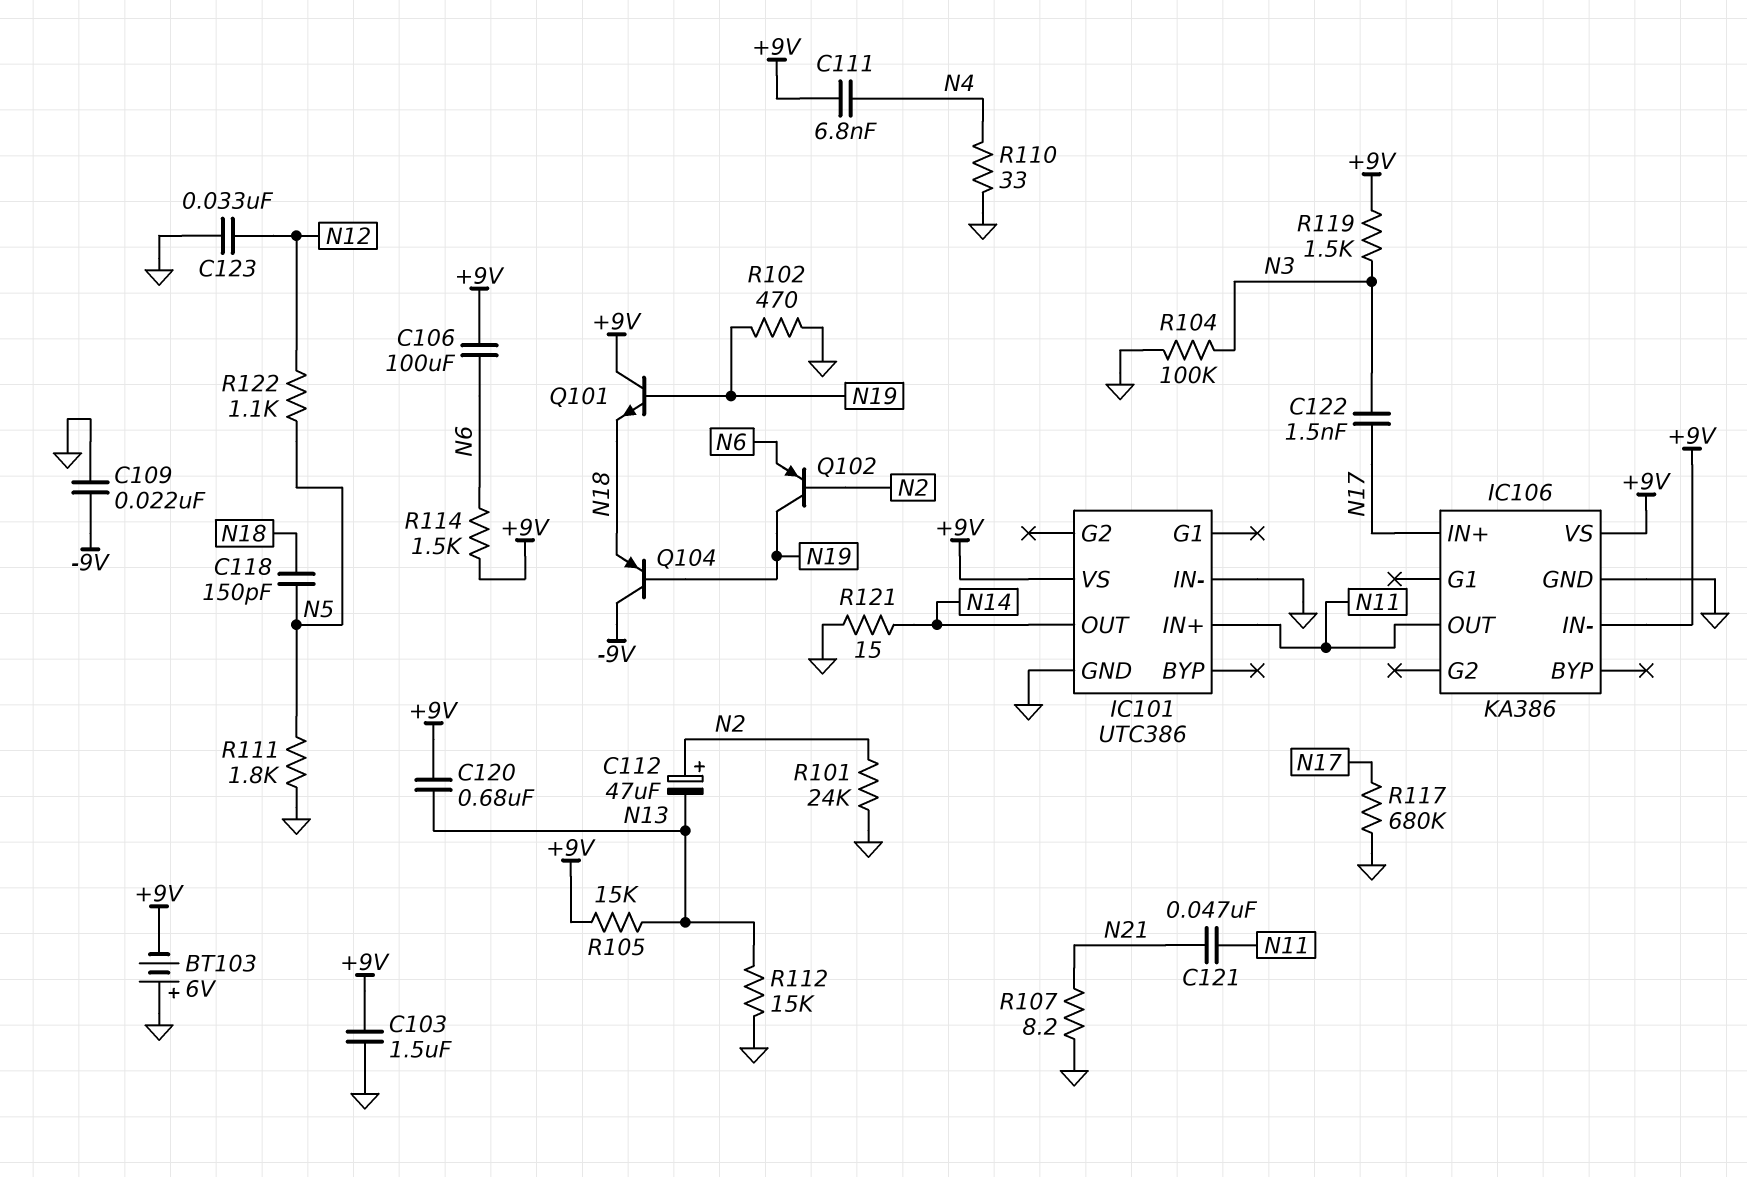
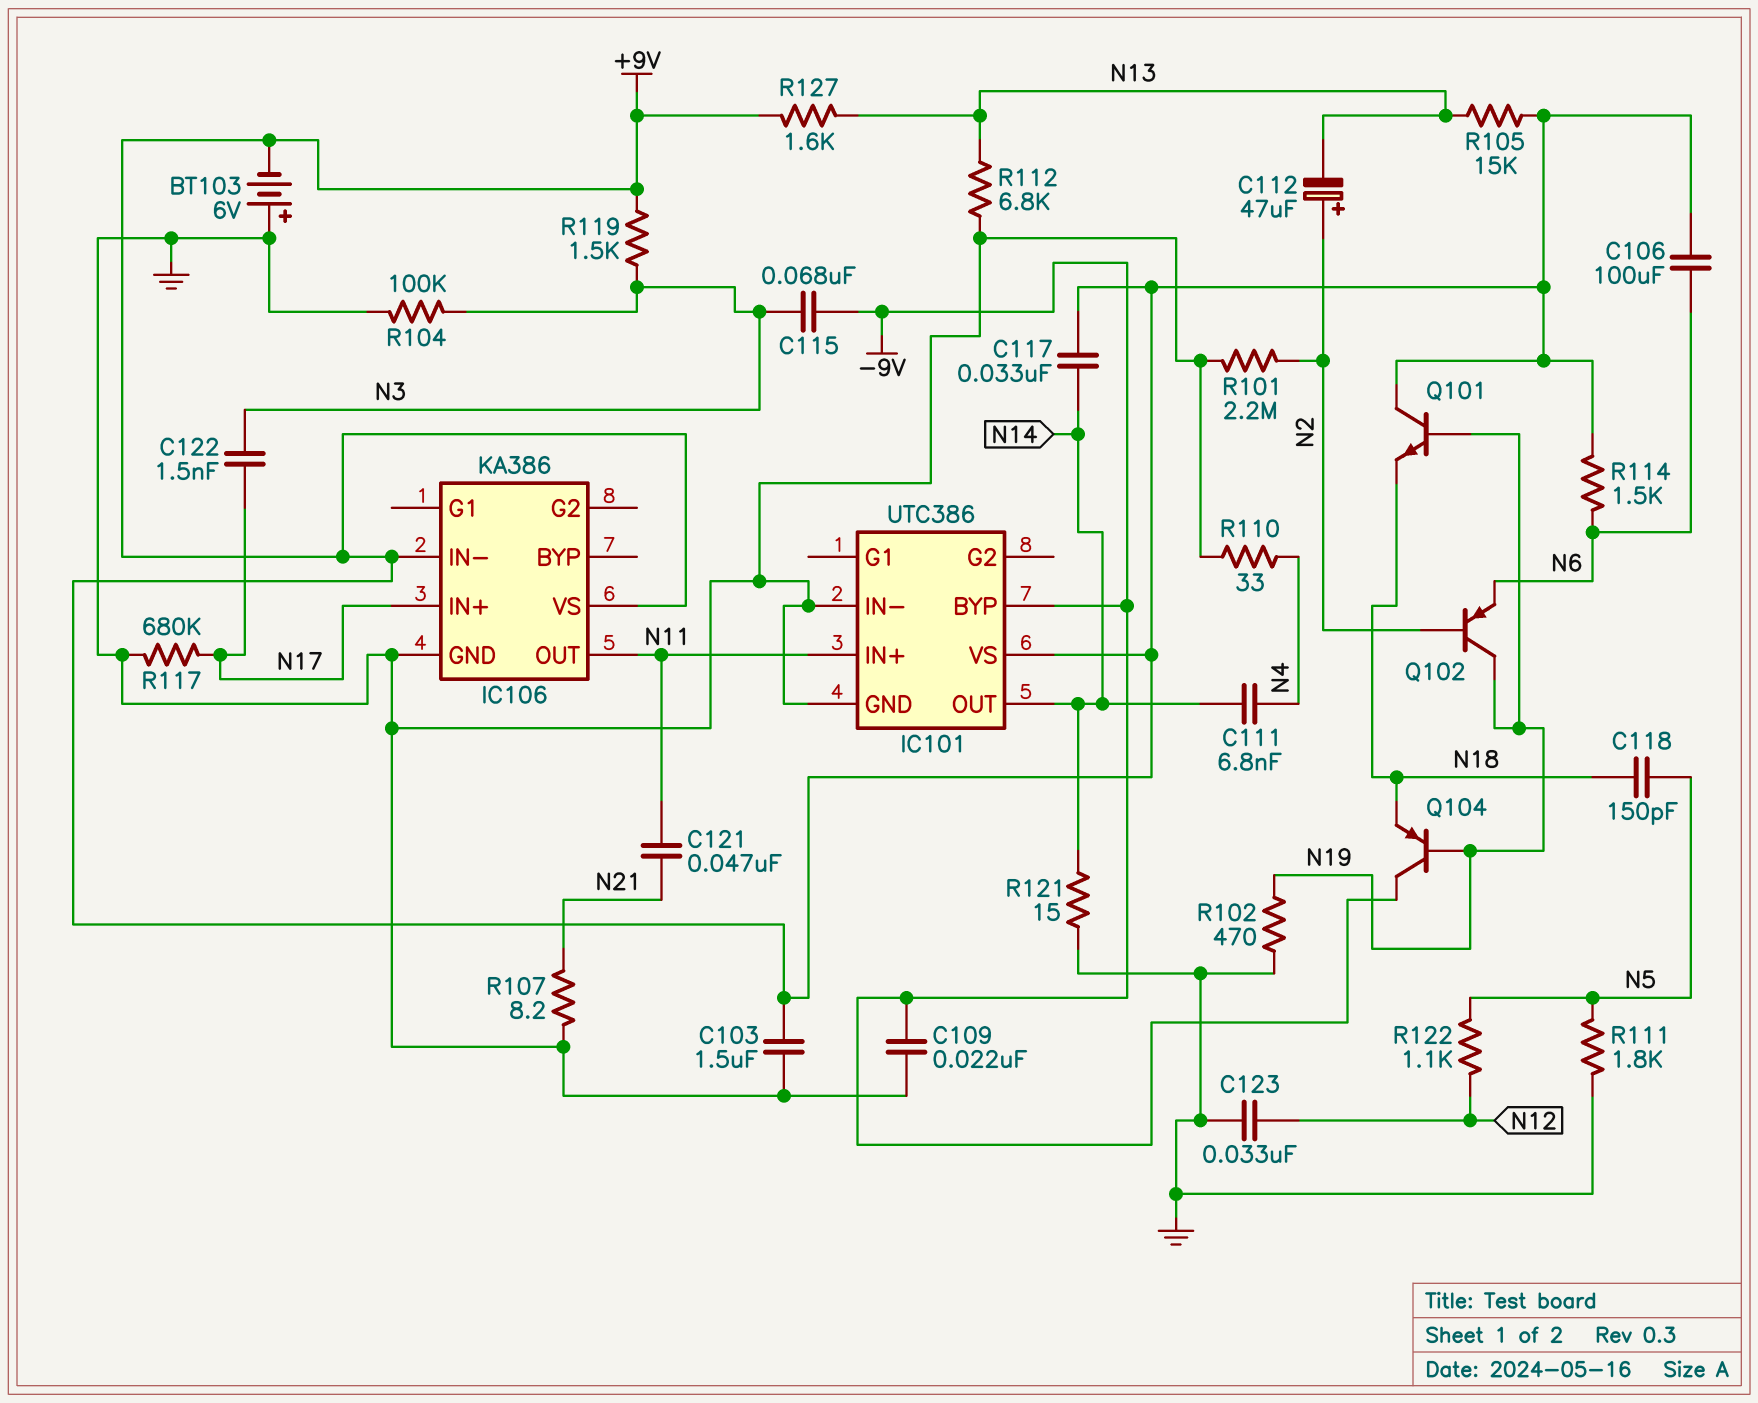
C111: 6.8nF (+9V, N4) -> 6.8nF (N4, N14)
C115: none -> 68nF (-9V, N3)
C117: none -> 33nF (+9V, N14)
C120: 680nF (+9V, N13) -> none
IC101 pin BYP: none -> -9V
R101: 24k (GND, N2) -> 2.2M (GND, N2)
R112: 15k (GND, N13) -> 6.8k (GND, N13)
R127: none -> 1.6k (+9V, N13)

